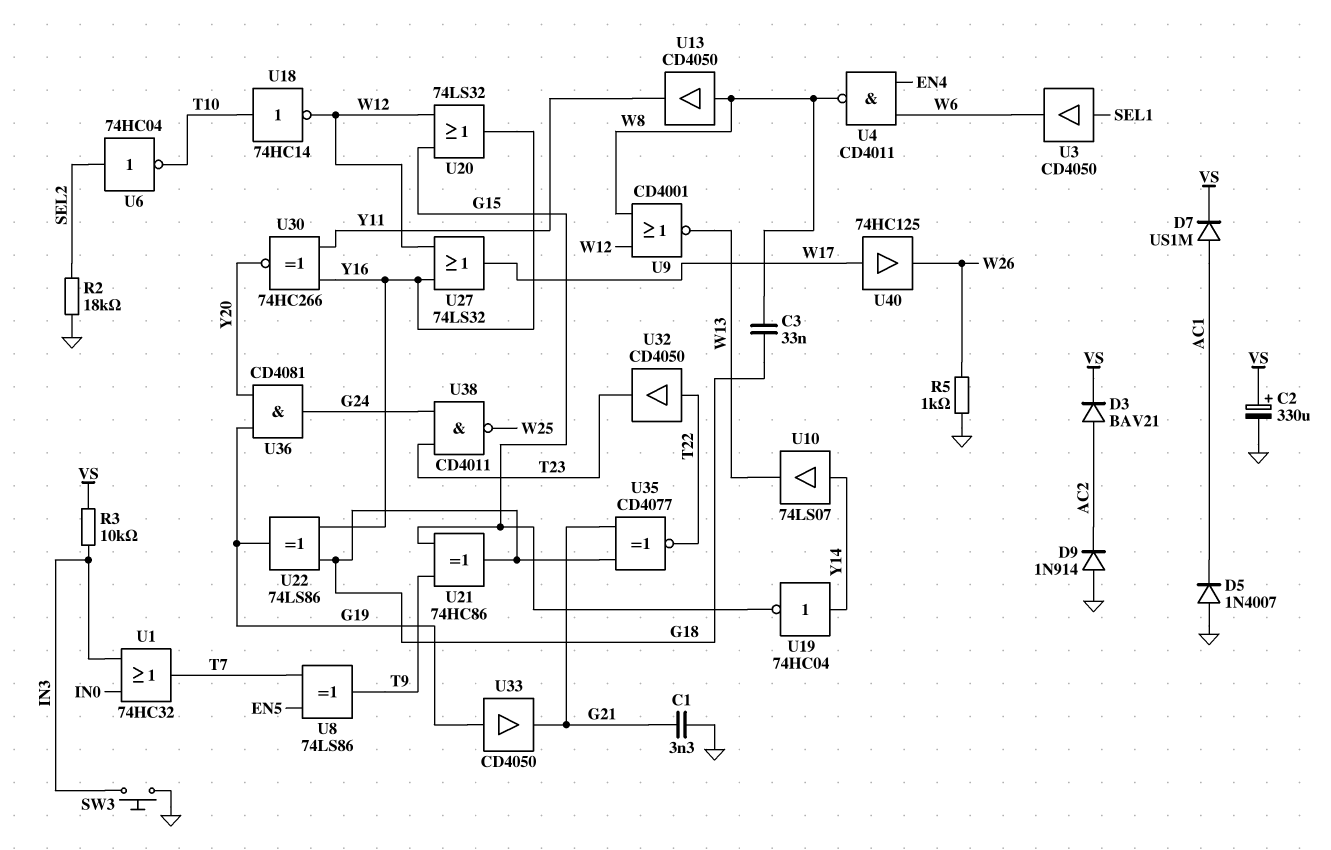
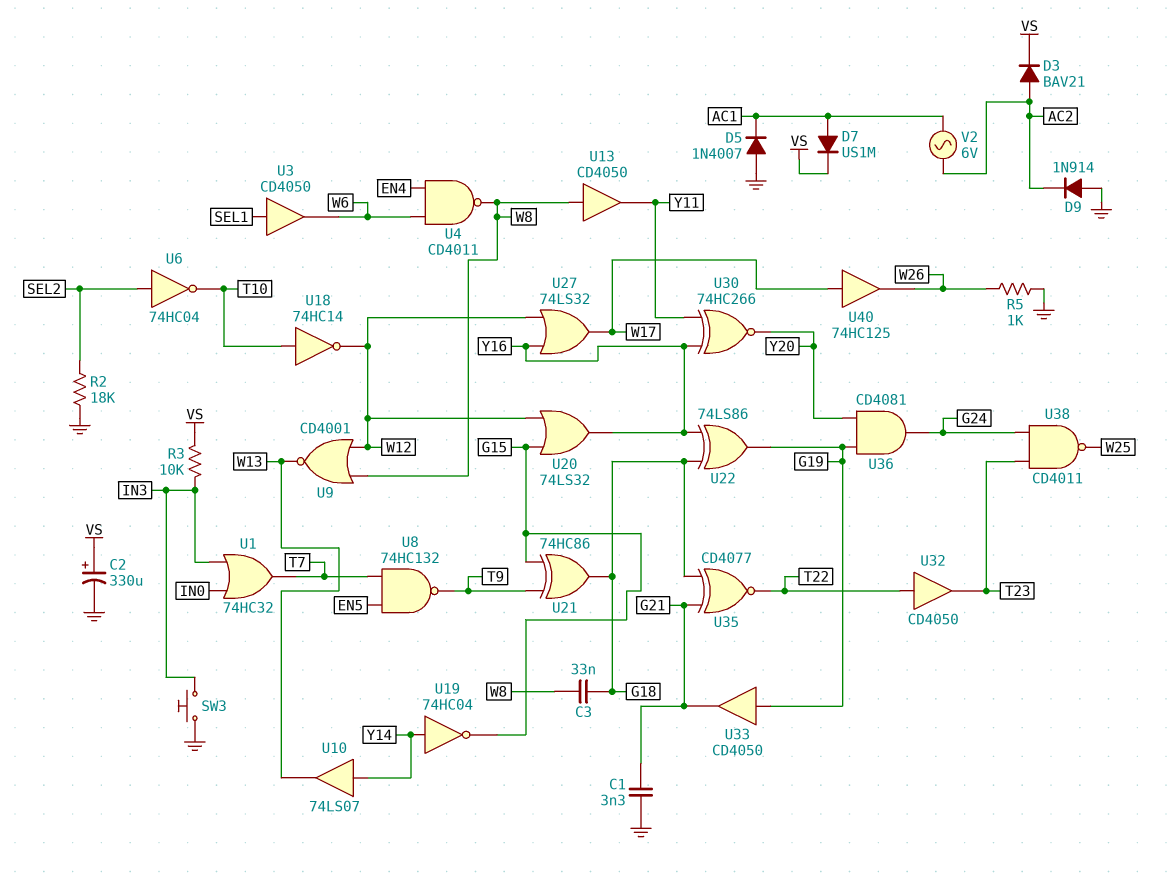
U8: XOR 74LS86 (in EN5, in T7, out T9) -> NAND 74HC132 (in EN5, in T7, out T9)
V2: none -> AC 6V (AC1, AC2)

